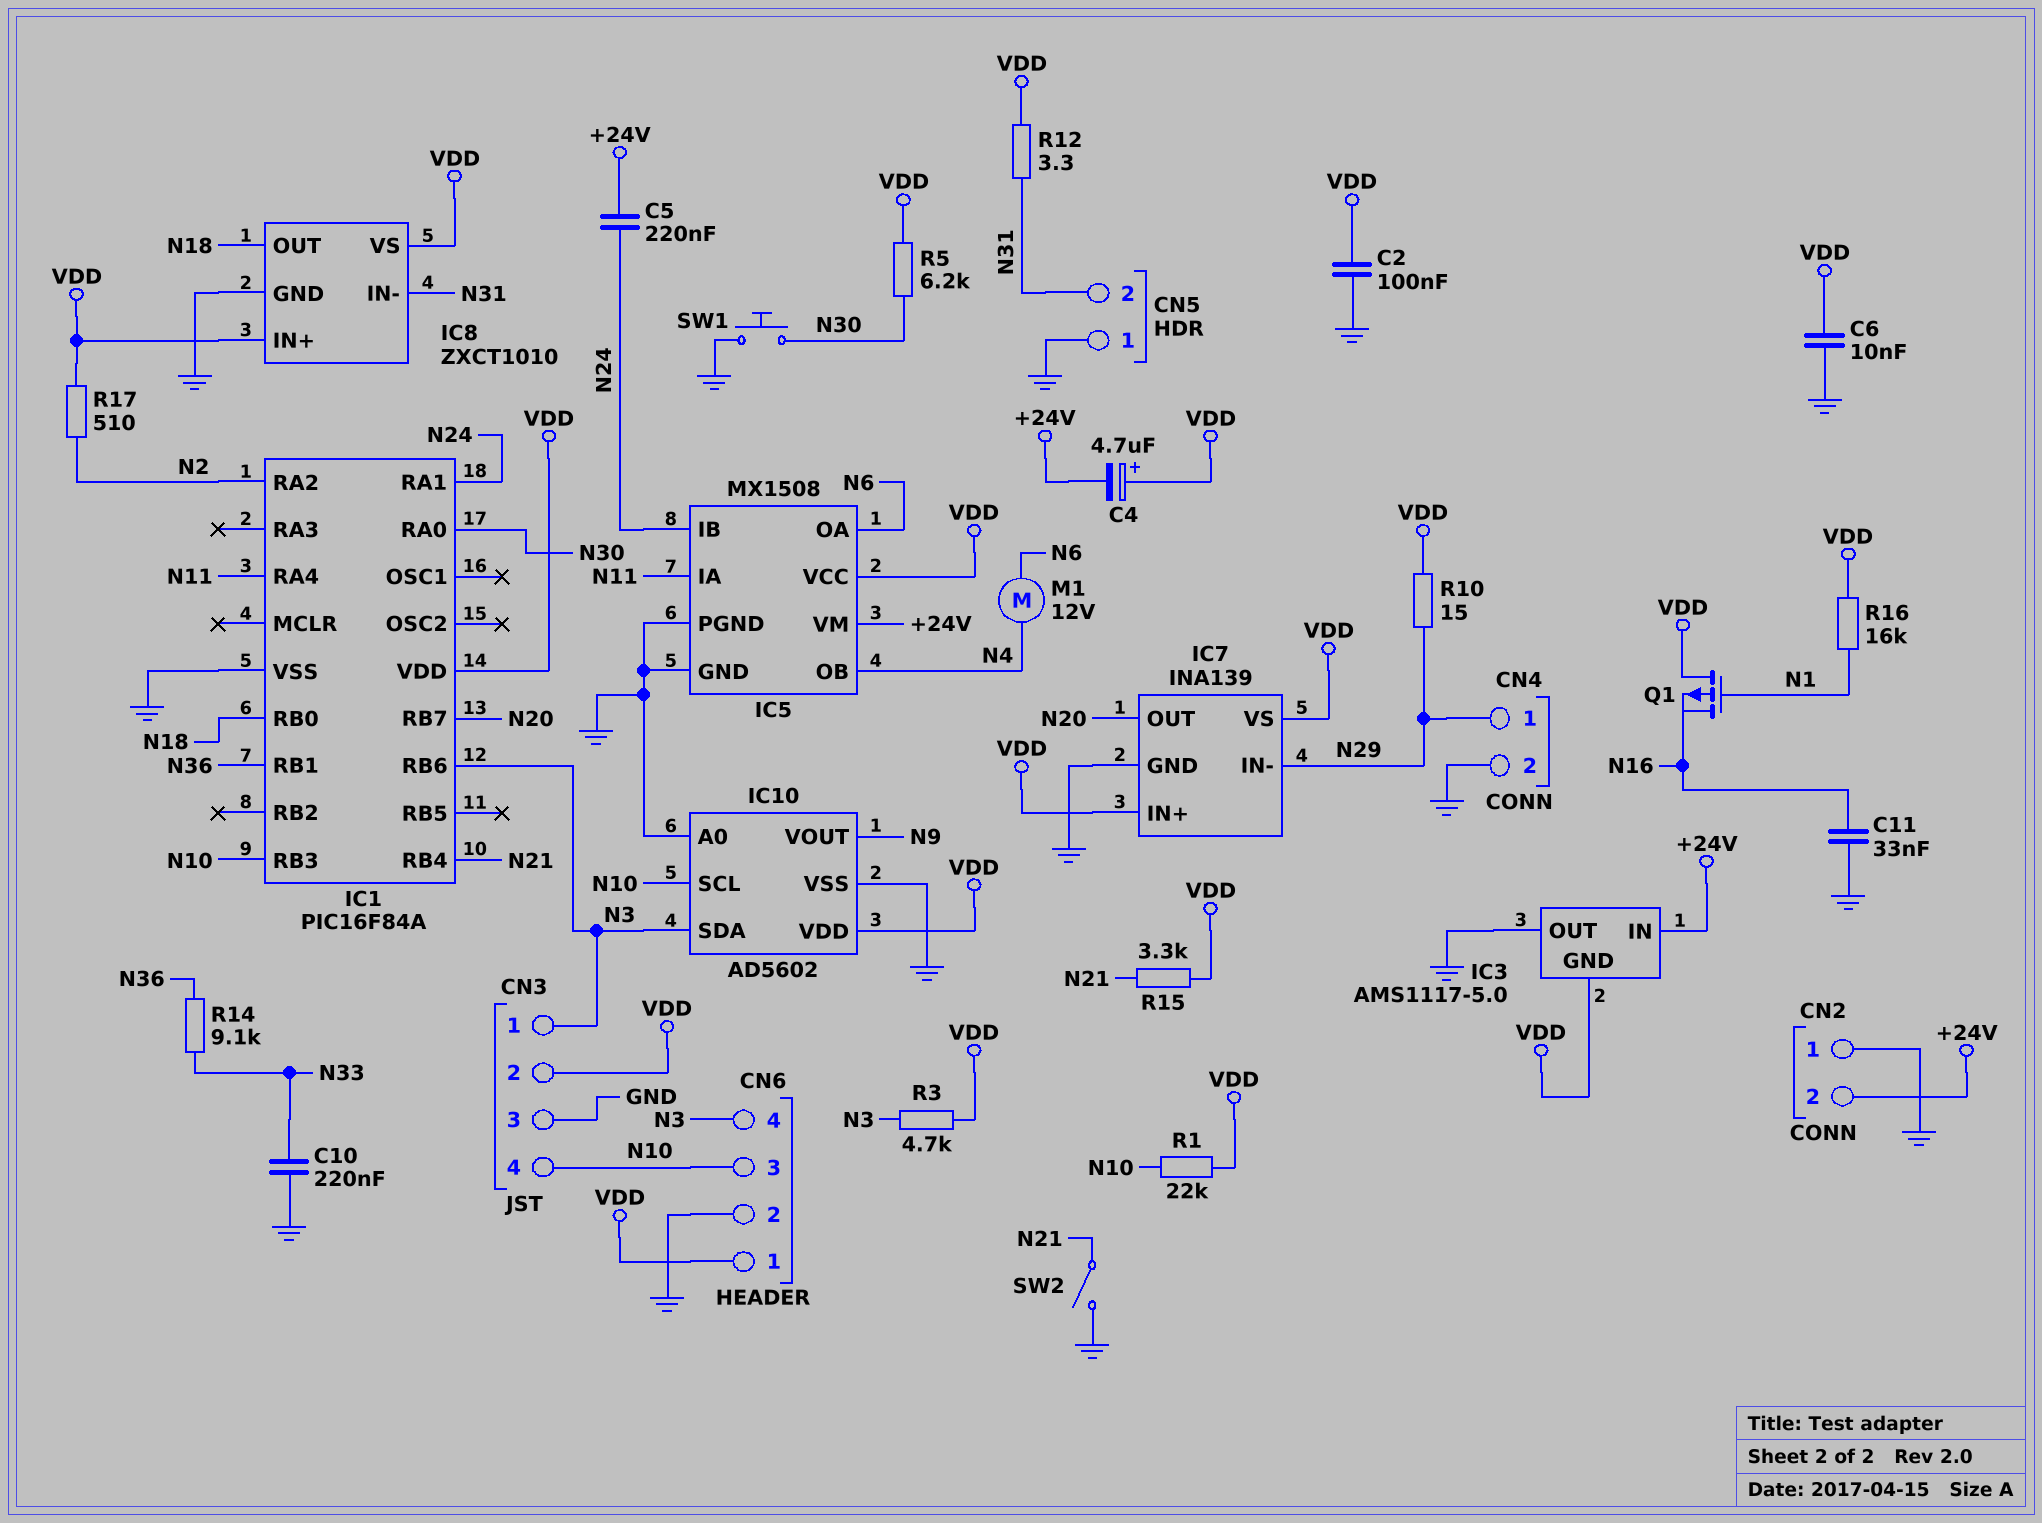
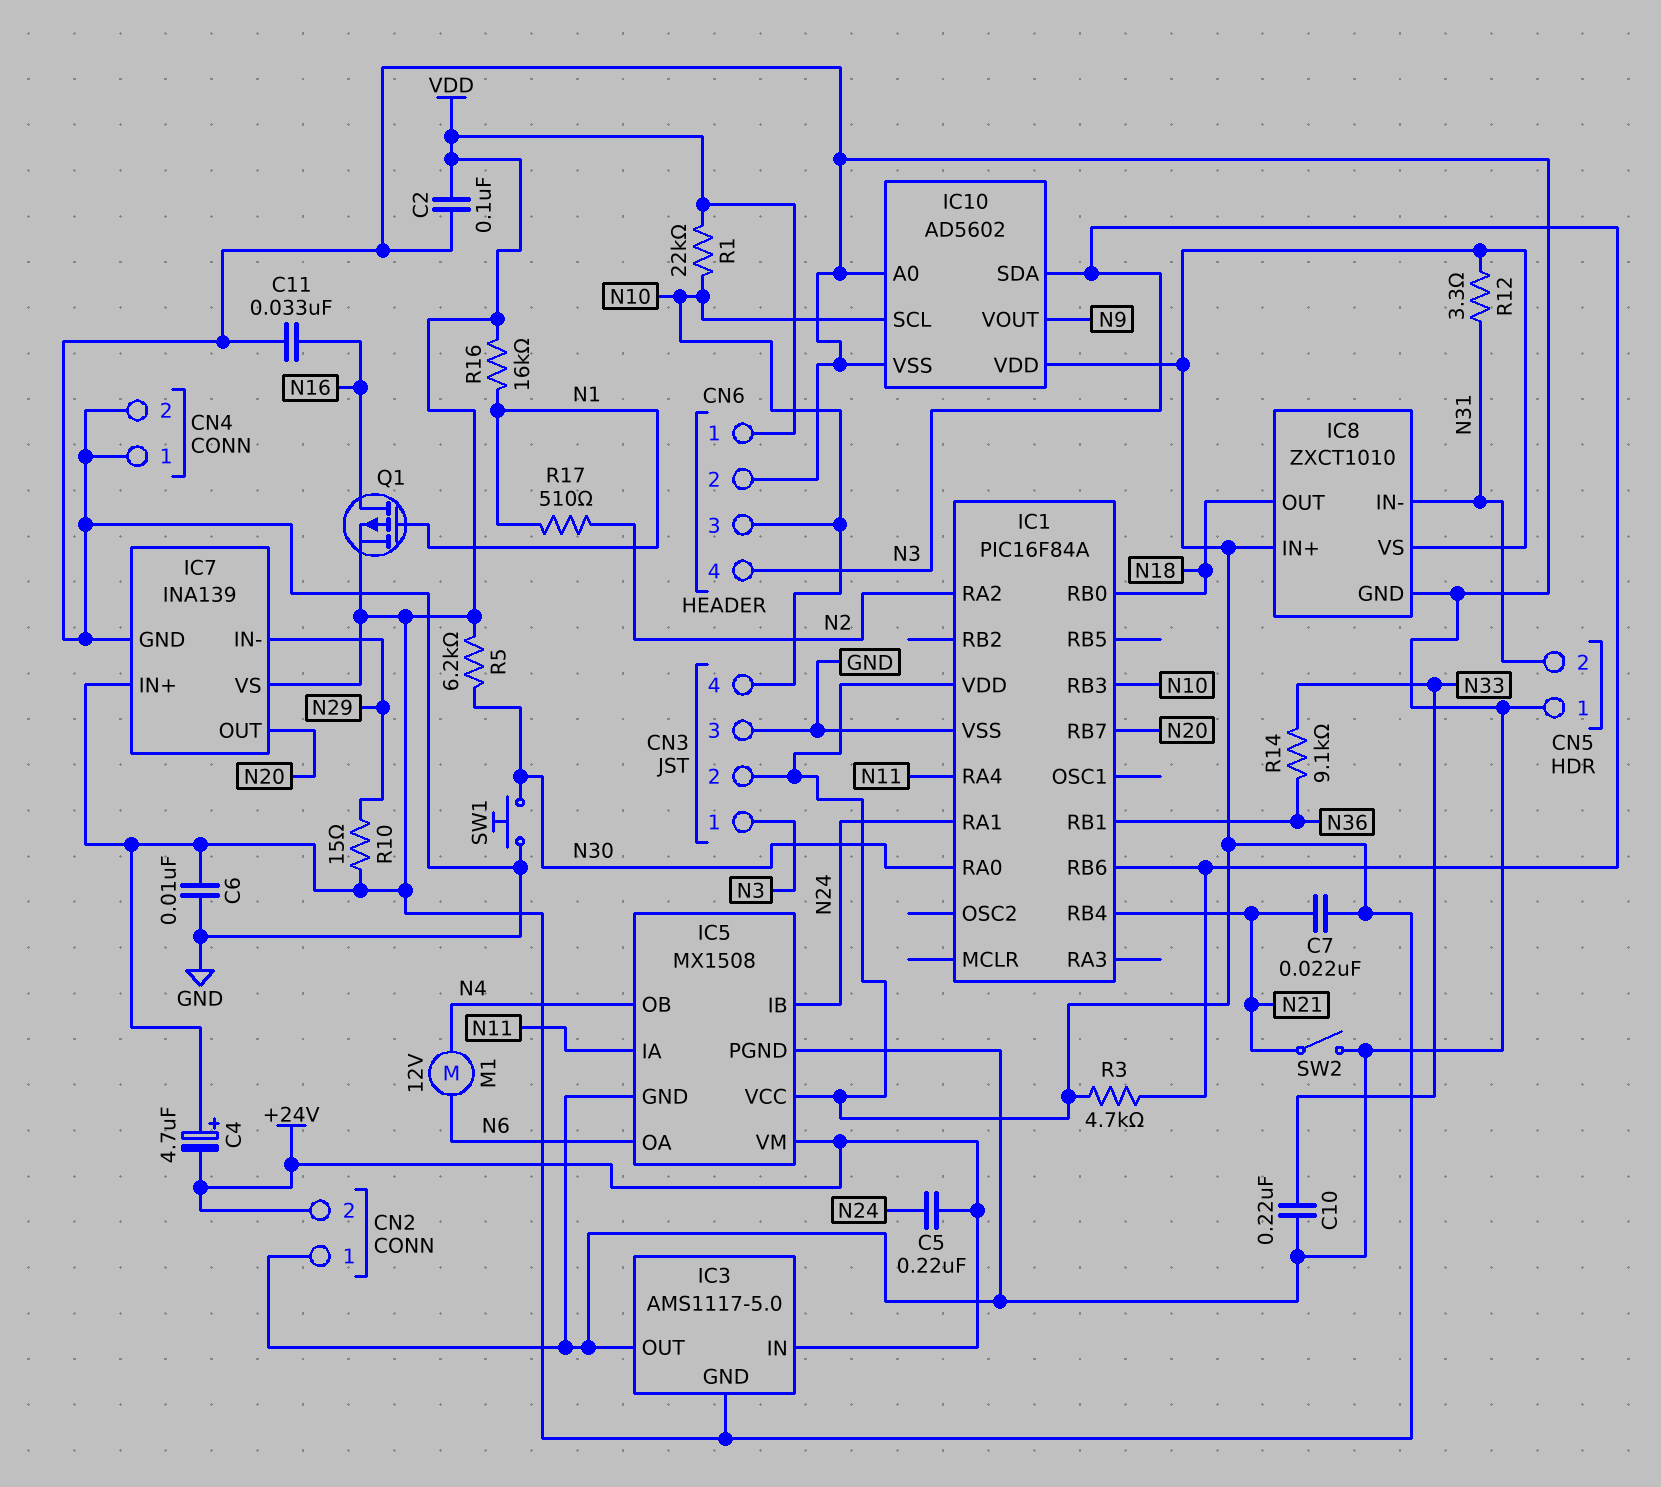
C7: none -> 22nF (N21, VDD)
CN4 pin 1: N29 -> GND
Q1: PMOS (G N1, D VDD, S N16) -> PMOS (G N1, D N16, S VDD)
R15: 3.3k (N21, VDD) -> none
R17: 510 (N2, VDD) -> 510 (N1, N2)

